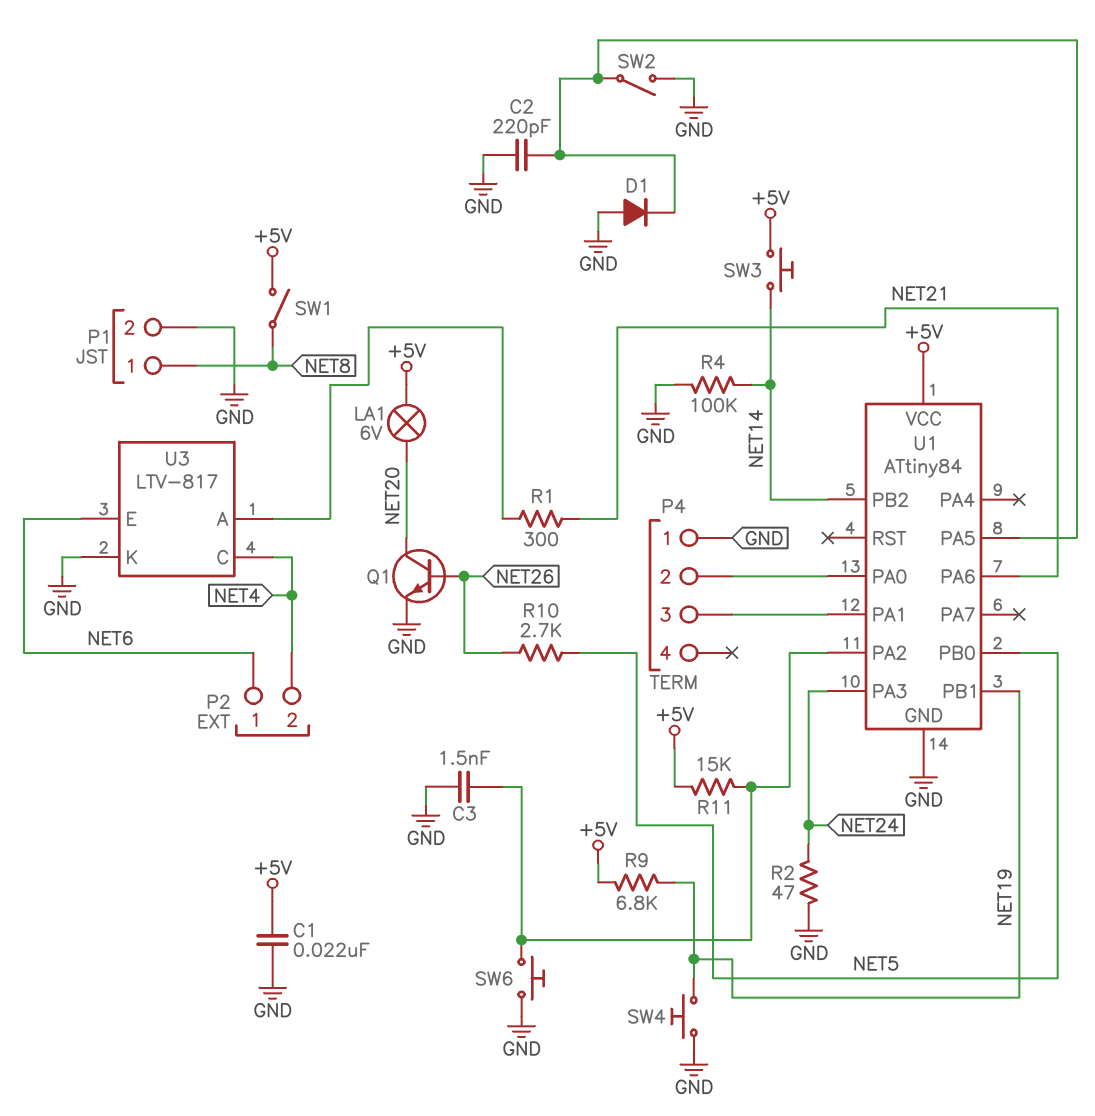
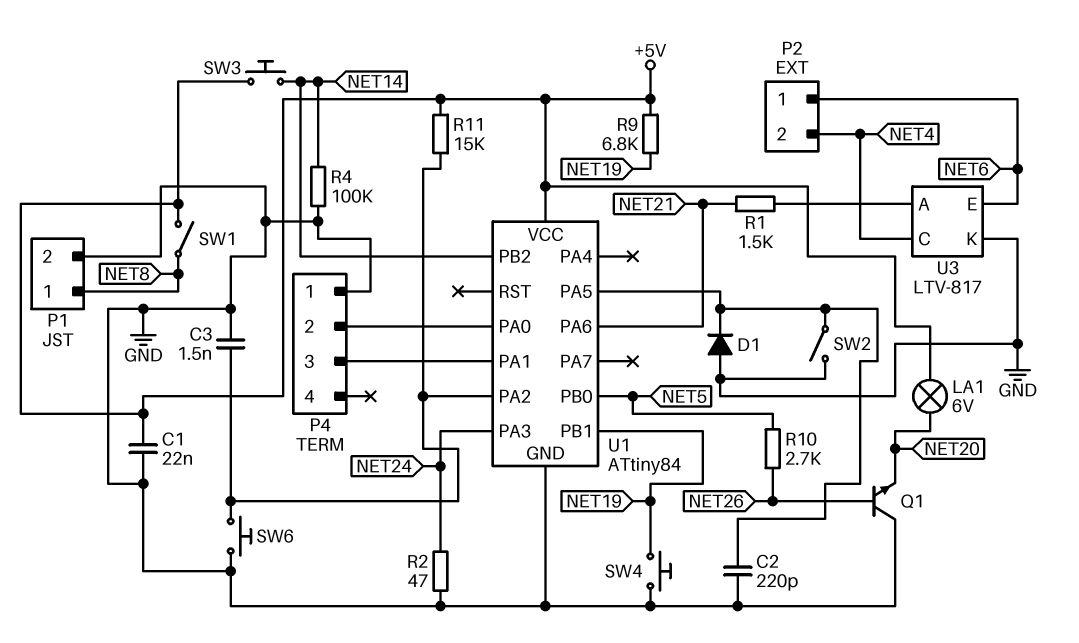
Q1: NPN (B NET26, C NET20, E GND) -> NPN (B NET26, C GND, E NET20)
R1: 300 (NET21, U3/A) -> 1.5k (NET21, U3/A)

